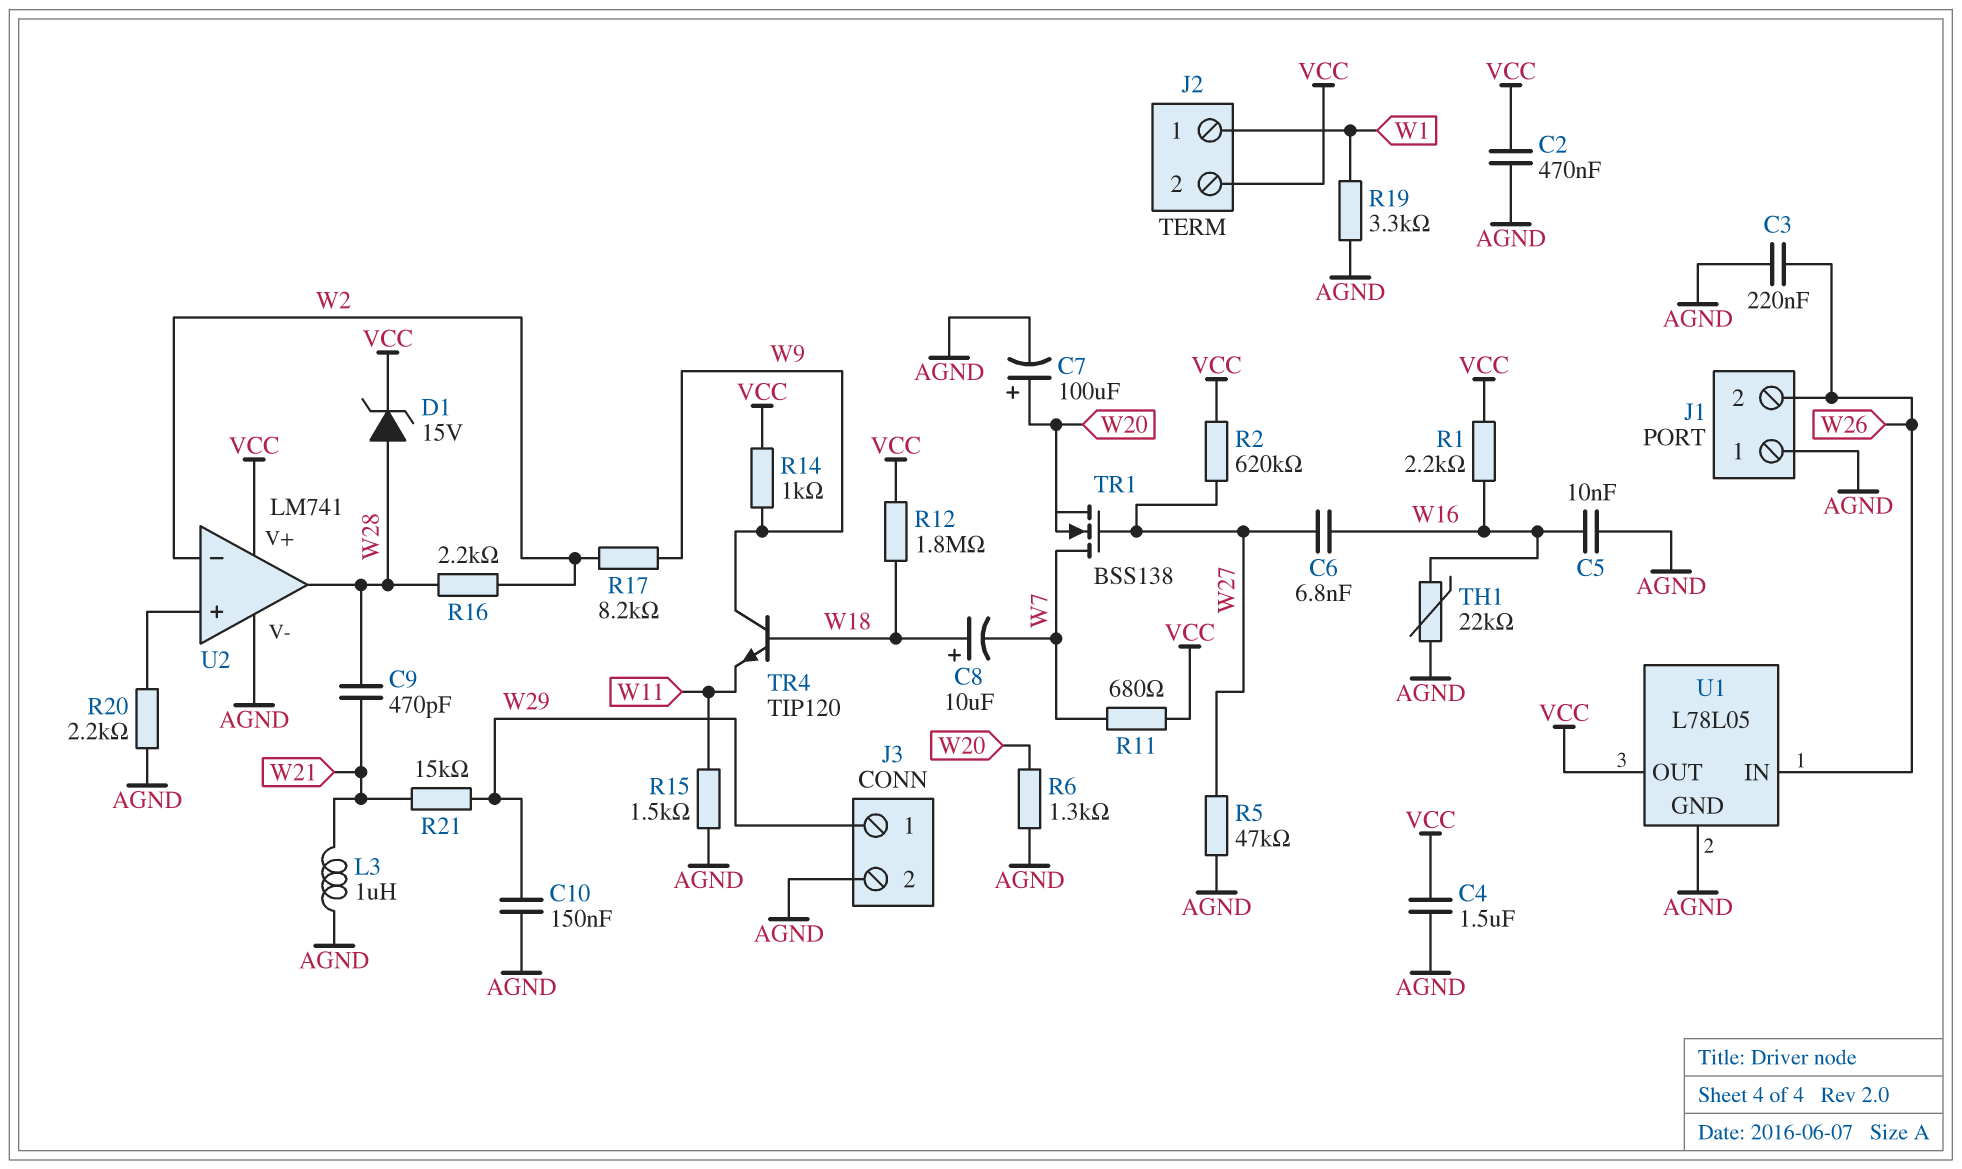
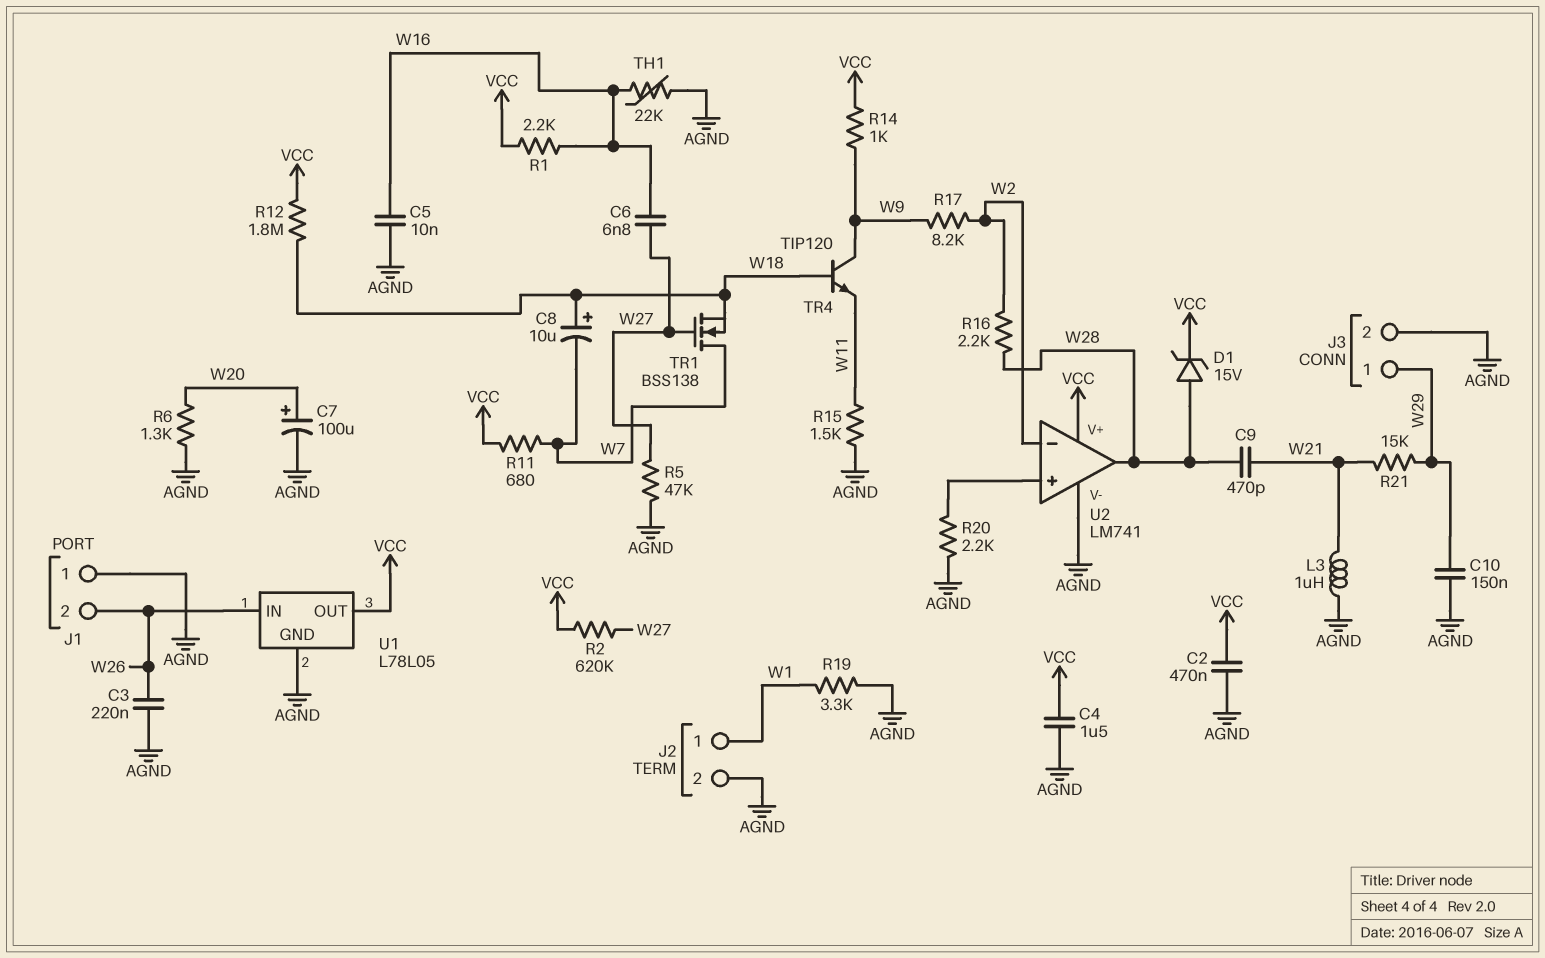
J2 pin 2: VCC -> AGND
TR1: NMOS BSS138 (G W27, D W7, S W20) -> NMOS BSS138 (G W27, D W7, S W18)

